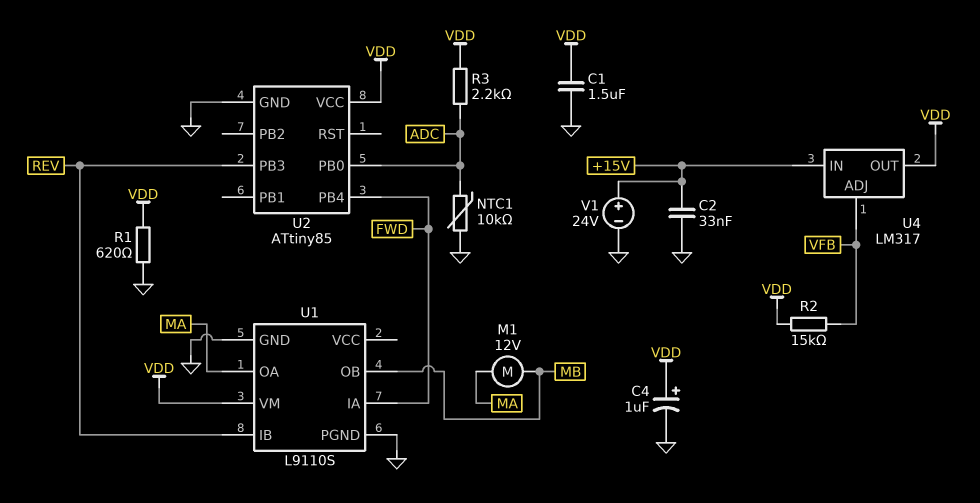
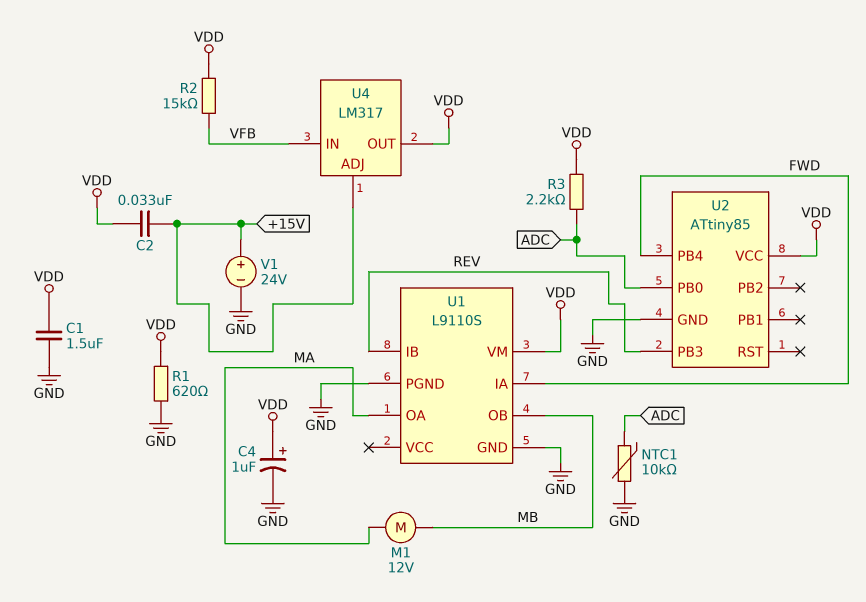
C2: 33nF (+15V, GND) -> 33nF (+15V, VDD)
U4 pin ADJ: VFB -> +15V
U4 pin IN: +15V -> VFB

